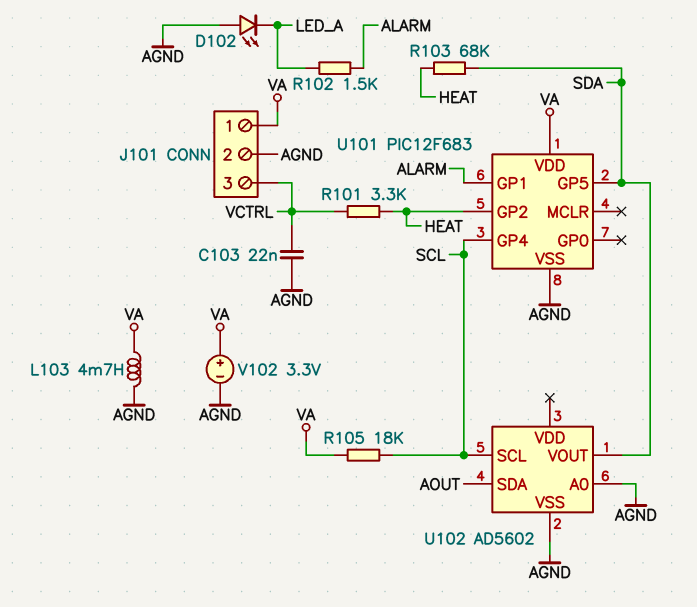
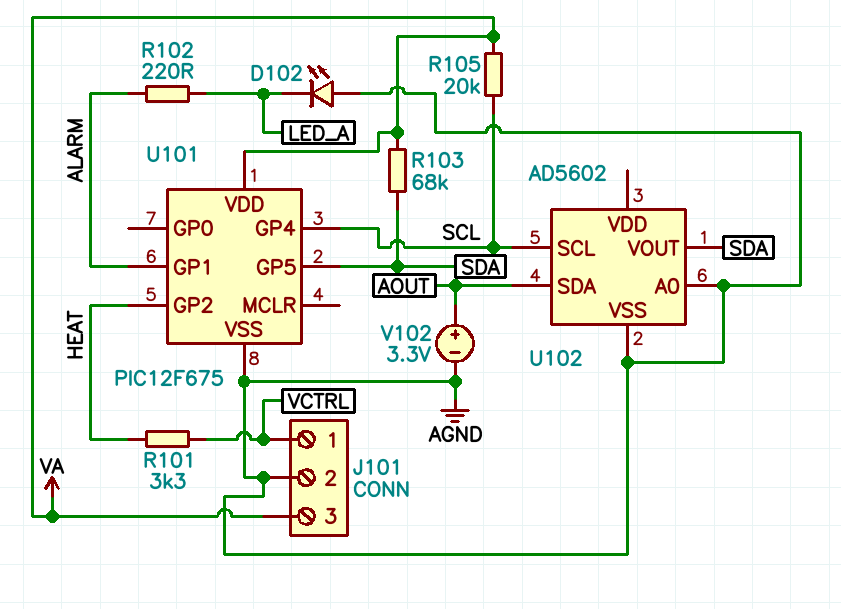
C103: 22nF (AGND, VCTRL) -> none
J101 pin 1: VA -> VCTRL
J101 pin 3: VCTRL -> VA
L103: 4.7mH (AGND, VA) -> none
R102: 1.5k (ALARM, LED_A) -> 220 (ALARM, LED_A)
R103: 68k (HEAT, SDA) -> 68k (SDA, VA)
R105: 18k (SCL, VA) -> 20k (SCL, VA)
U101: PIC12F683 -> PIC12F675
V102: 3.3V (plus VA, minus AGND) -> 3.3V (plus AOUT, minus AGND)

